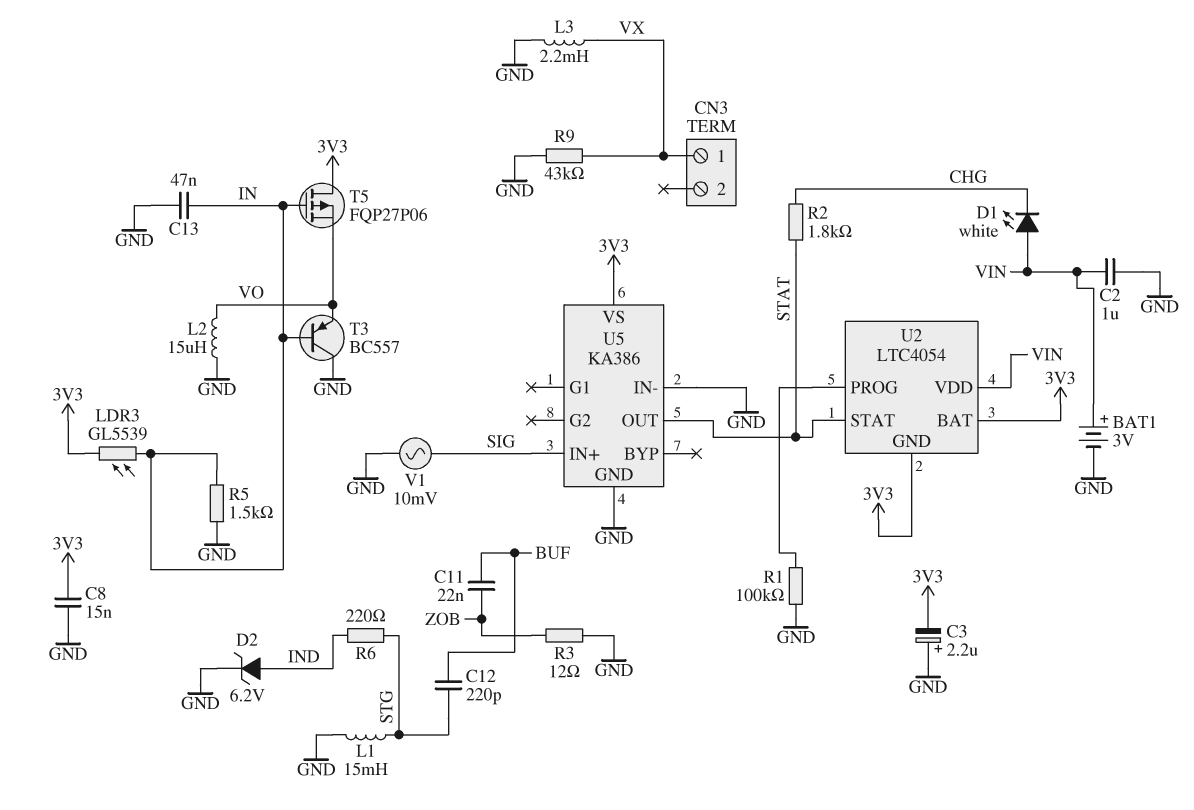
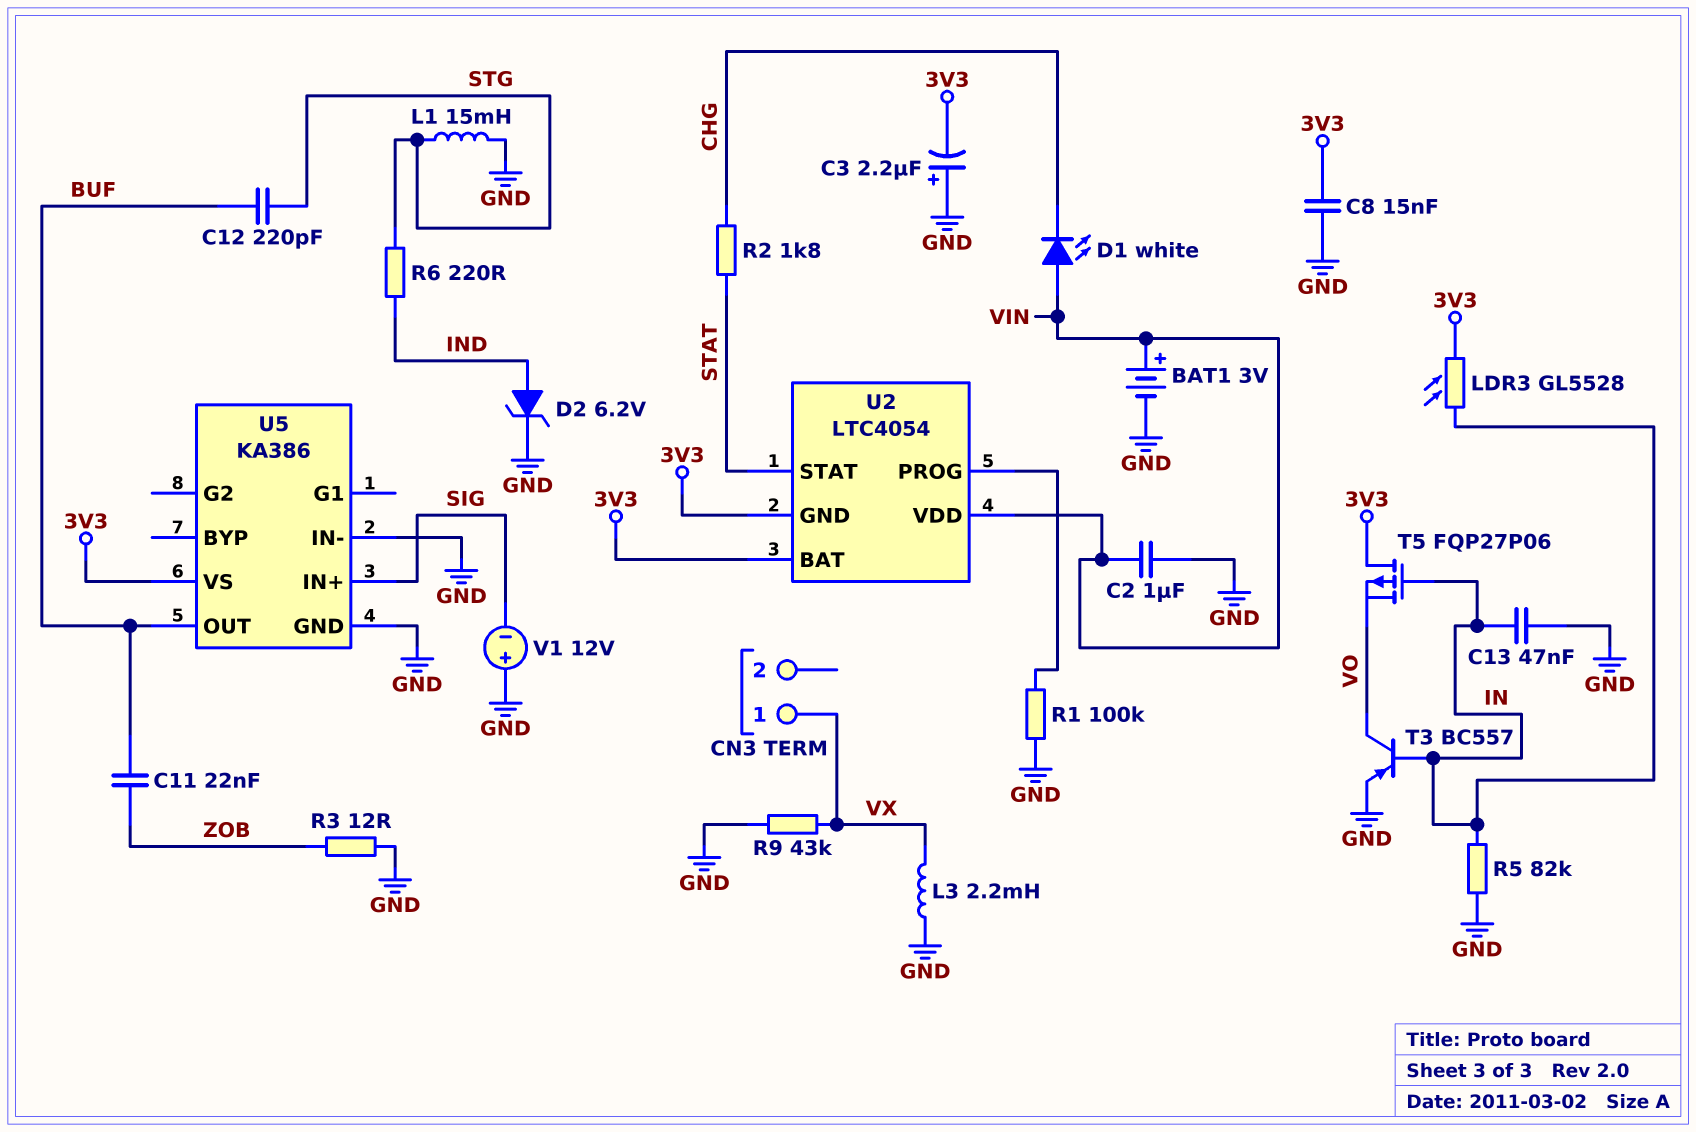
L2: 15uH (GND, VO) -> none
LDR3: GL5539 (3V3, IN) -> GL5528 (3V3, IN)
R5: 1.5k (GND, IN) -> 82k (GND, IN)
T3: PNP BC557 (B IN, C GND, E VO) -> PNP BC557 (B IN, C VO, E GND)
U5 pin OUT: STAT -> BUF
V1: AC 10mV (GND, SIG) -> 12V (plus GND, minus SIG)

